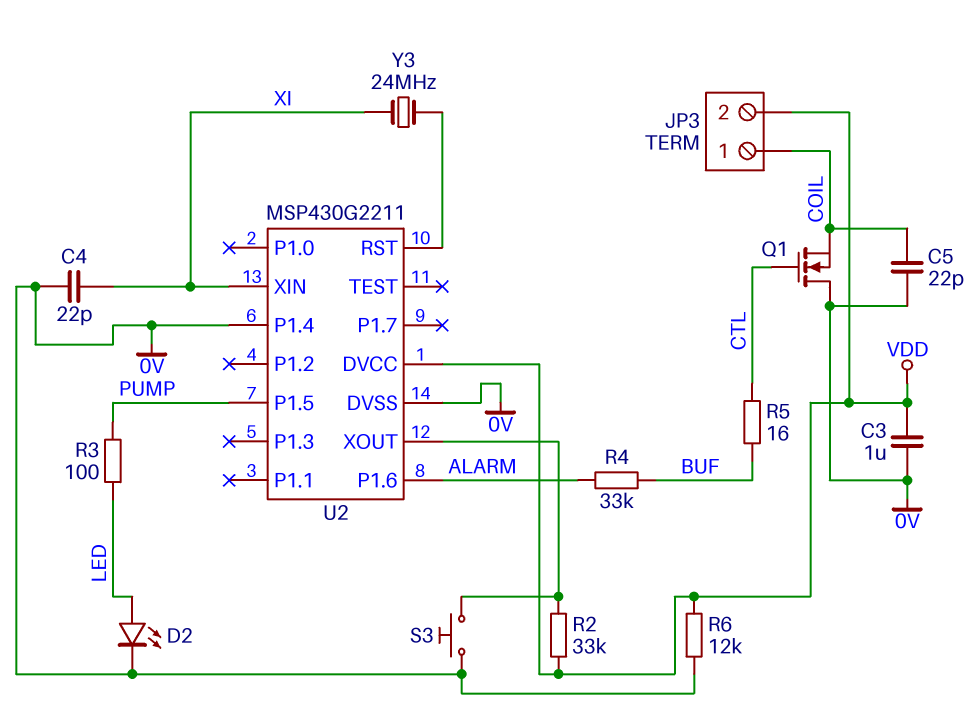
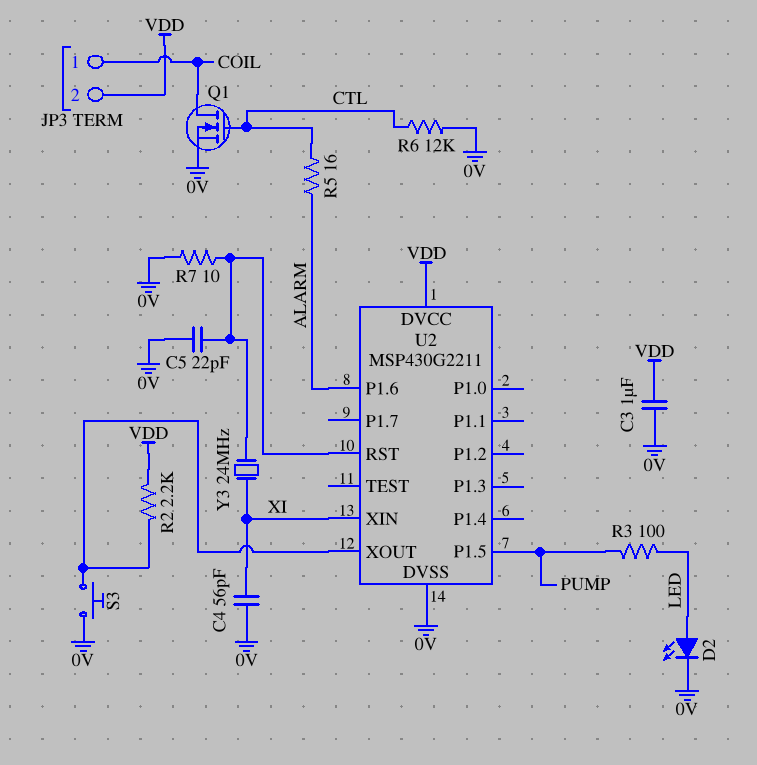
C4: 22pF (0V, XI) -> 56pF (0V, XI)
C5: 22pF (0V, COIL) -> 22pF (0V, U2/RST)
Q1: NMOS (G CTL, D 0V, S COIL) -> NMOS (G CTL, D COIL, S 0V)
R2: 33k (U2/XOUT, VDD) -> 2.2k (U2/XOUT, VDD)
R4: 33k (ALARM, BUF) -> none
R5: 16 (BUF, CTL) -> 16 (ALARM, CTL)
R6: 12k (0V, VDD) -> 12k (0V, CTL)
R7: none -> 10 (0V, U2/RST)
U2 pin P1.4: 0V -> none

